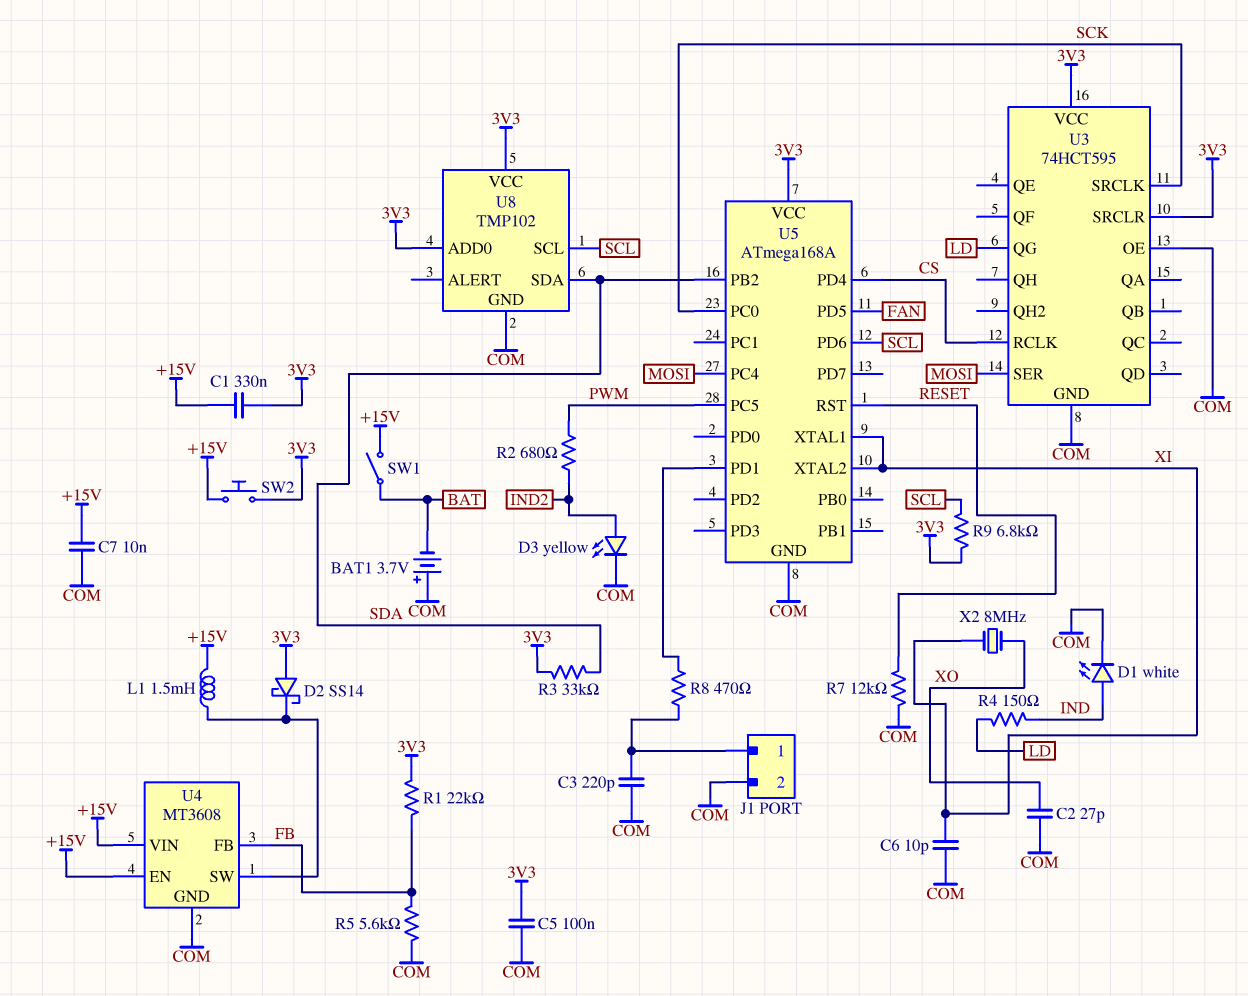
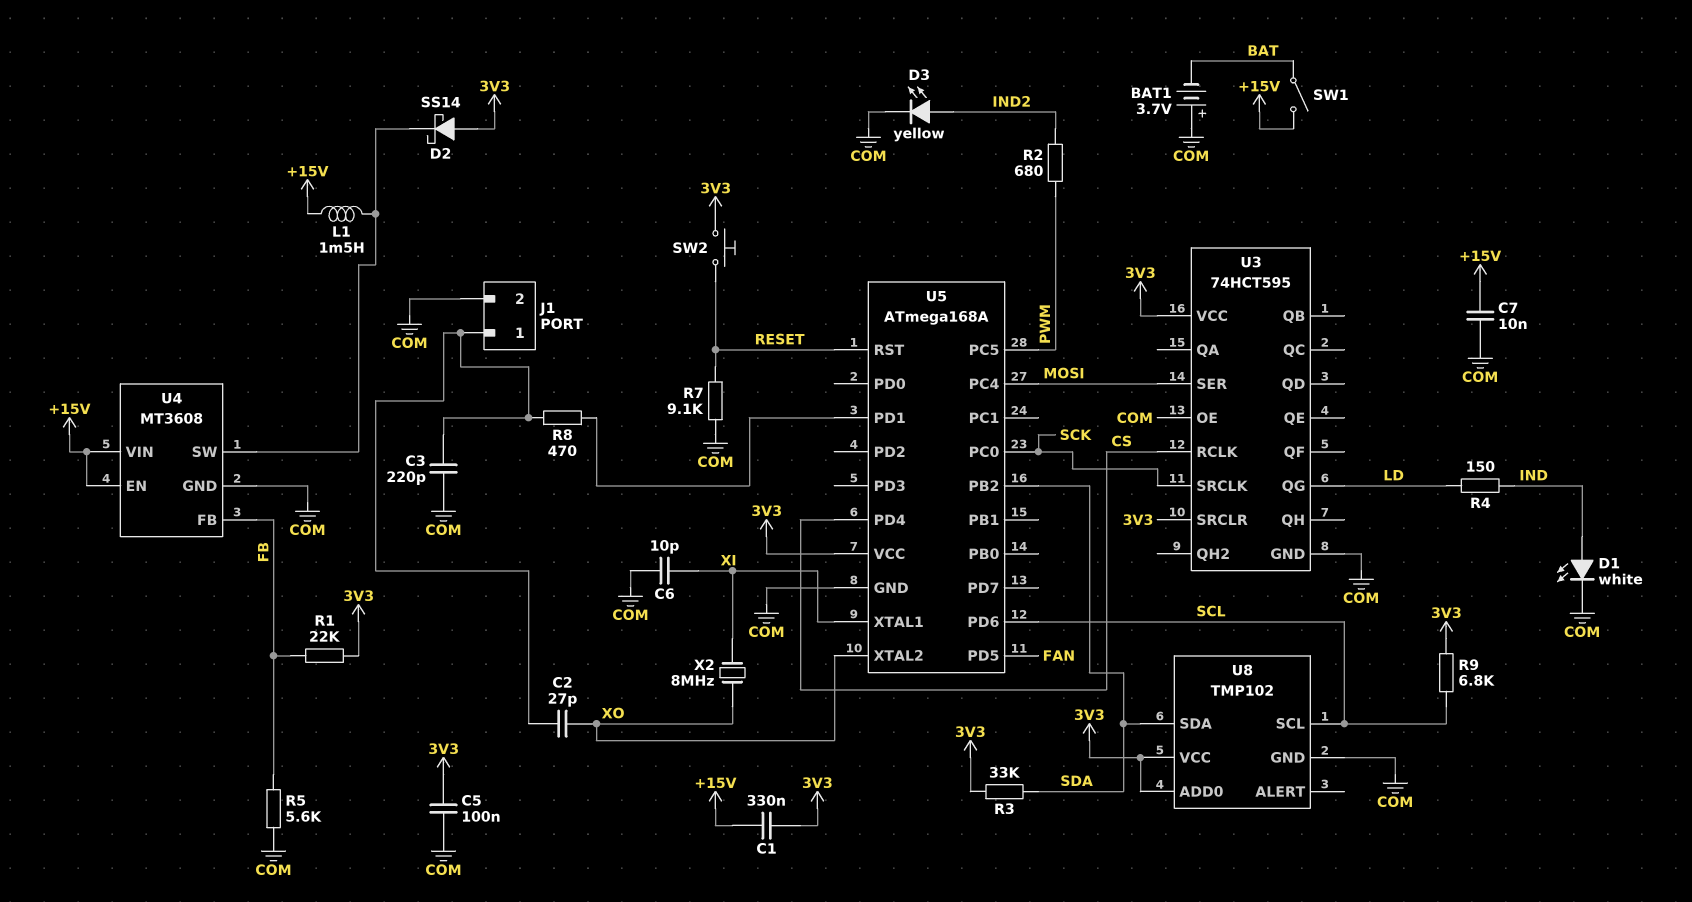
C2: 27pF (COM, XO) -> 27pF (J1/1, XO)
R7: 12k (COM, RESET) -> 9.1k (COM, RESET)
SW2: button (+15V, 3V3) -> button (3V3, RESET)
U5 pin XTAL2: XI -> XO

